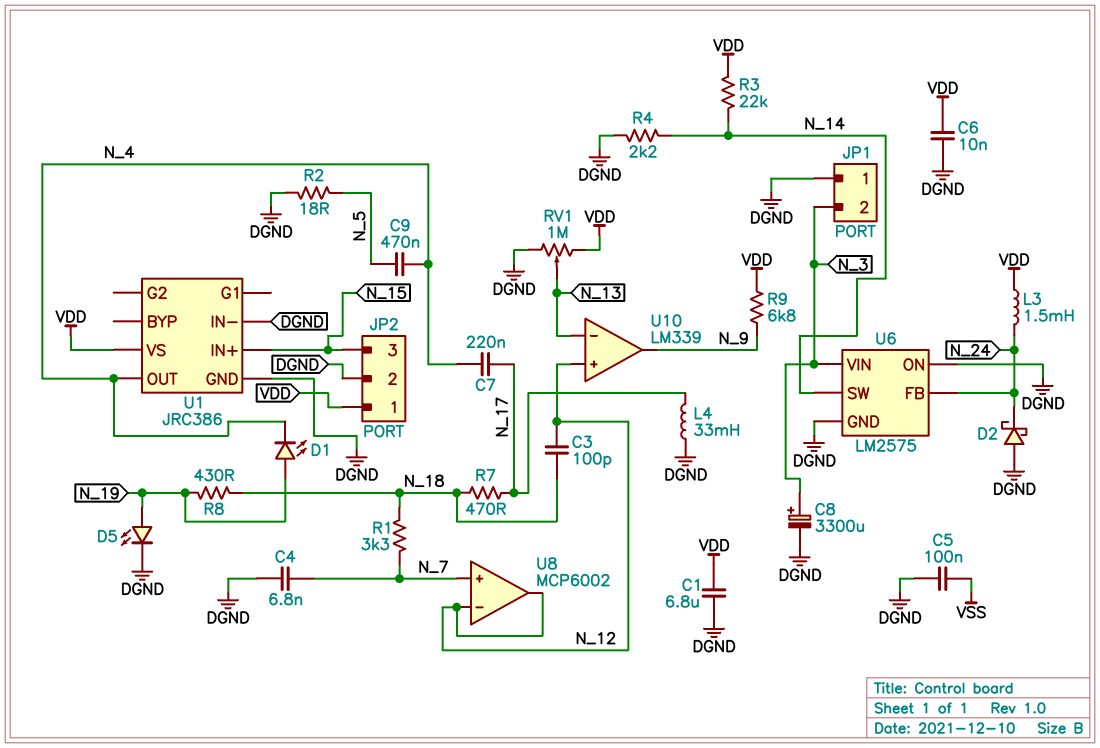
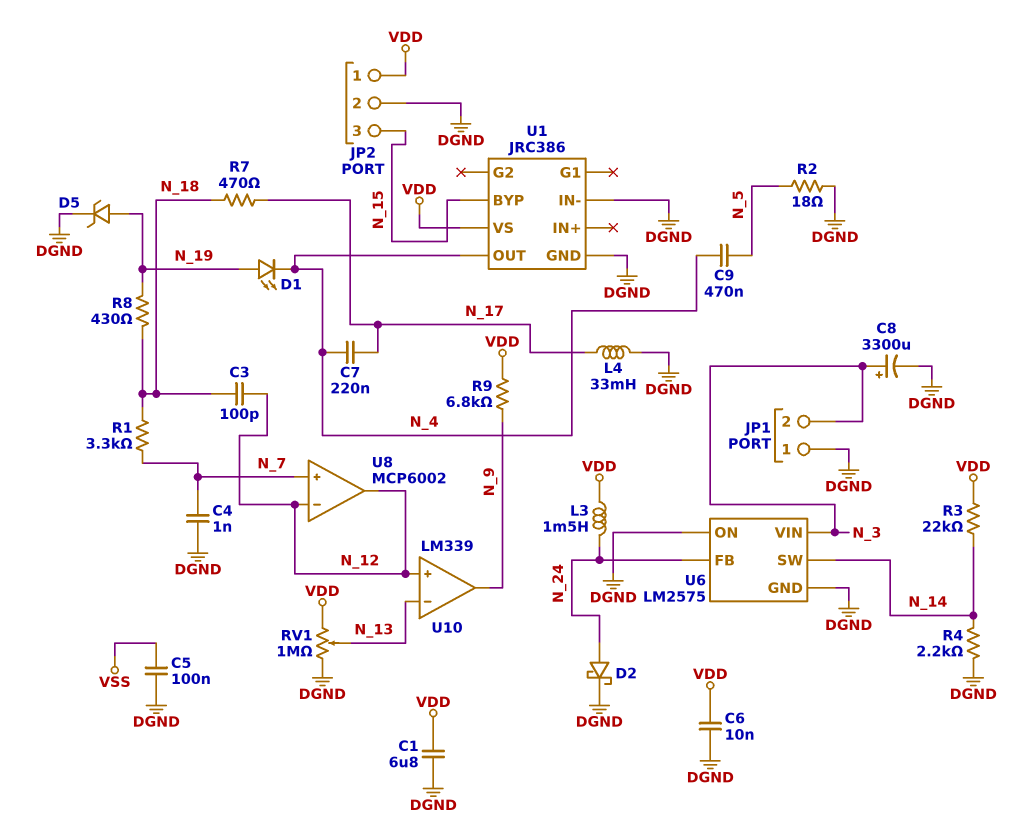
C4: 6.8nF (DGND, N_7) -> 1nF (DGND, N_7)
D2: schottky (A DGND, K N_24) -> schottky (A N_24, K DGND)
D5: LED (A N_19, K DGND) -> zener (A N_19, K DGND)
U1 pin BYP: none -> N_15
U1 pin IN+: N_15 -> none

